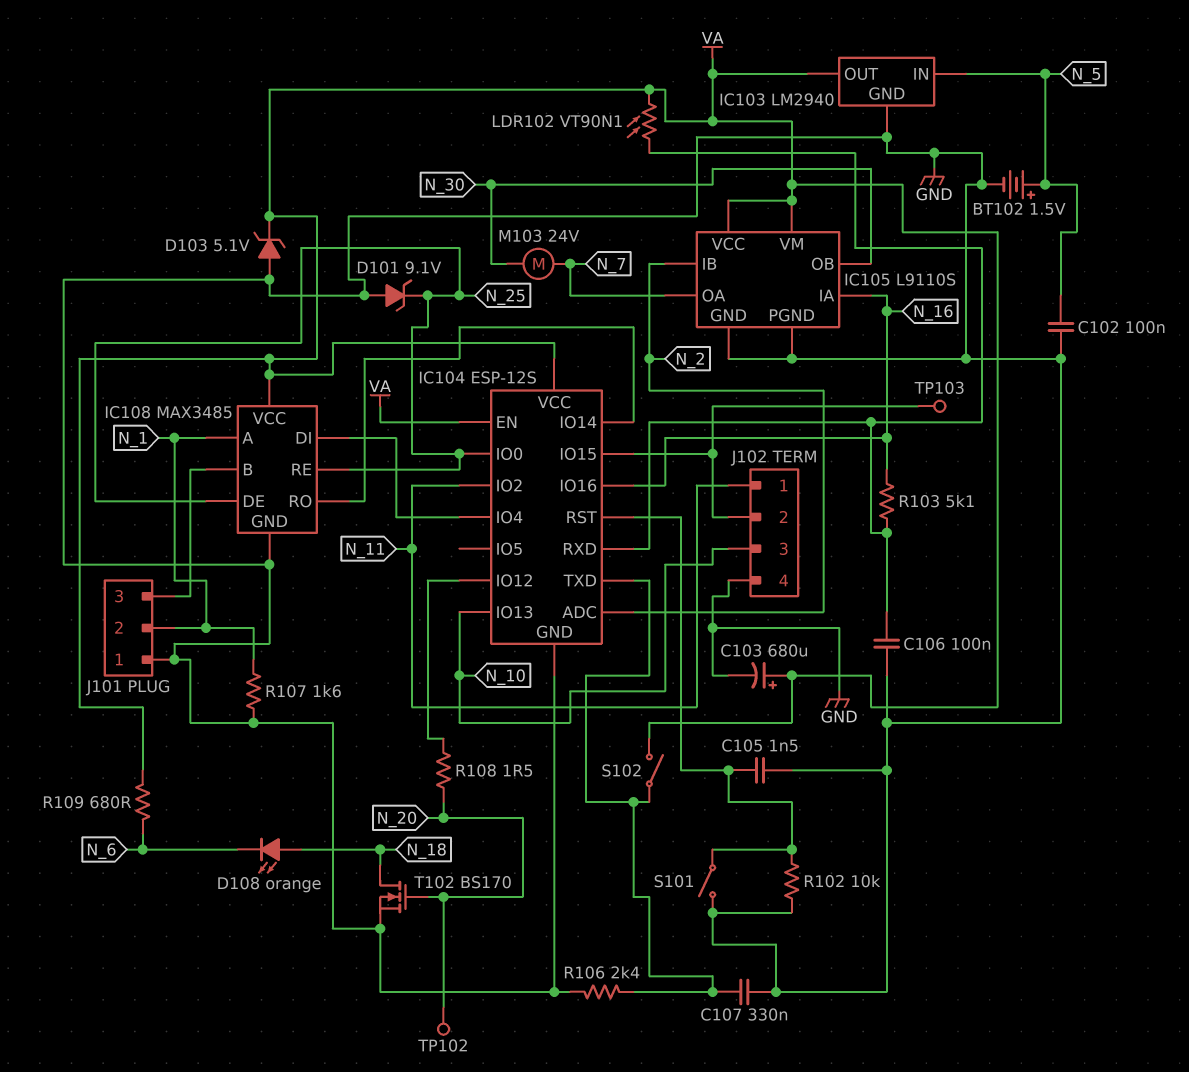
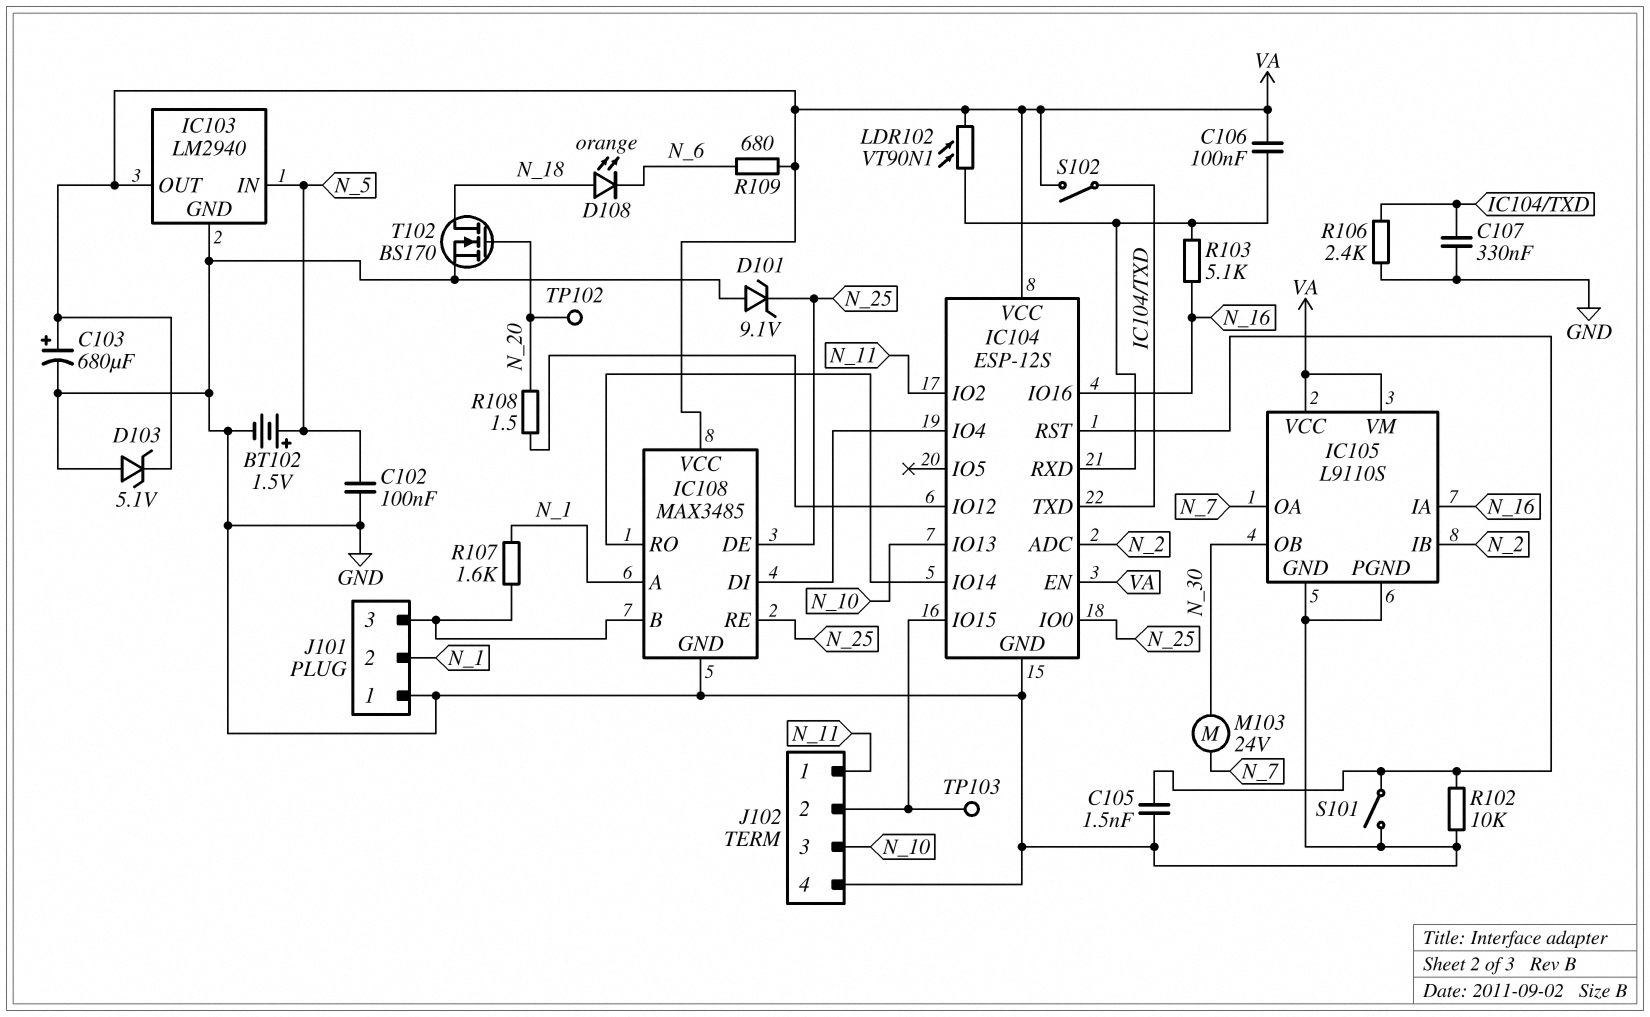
C106: 100nF (GND, IC104/RXD) -> 100nF (IC104/RXD, VA)
R107: 1.6k (GND, N_1) -> 1.6k (IC108/B, N_1)

